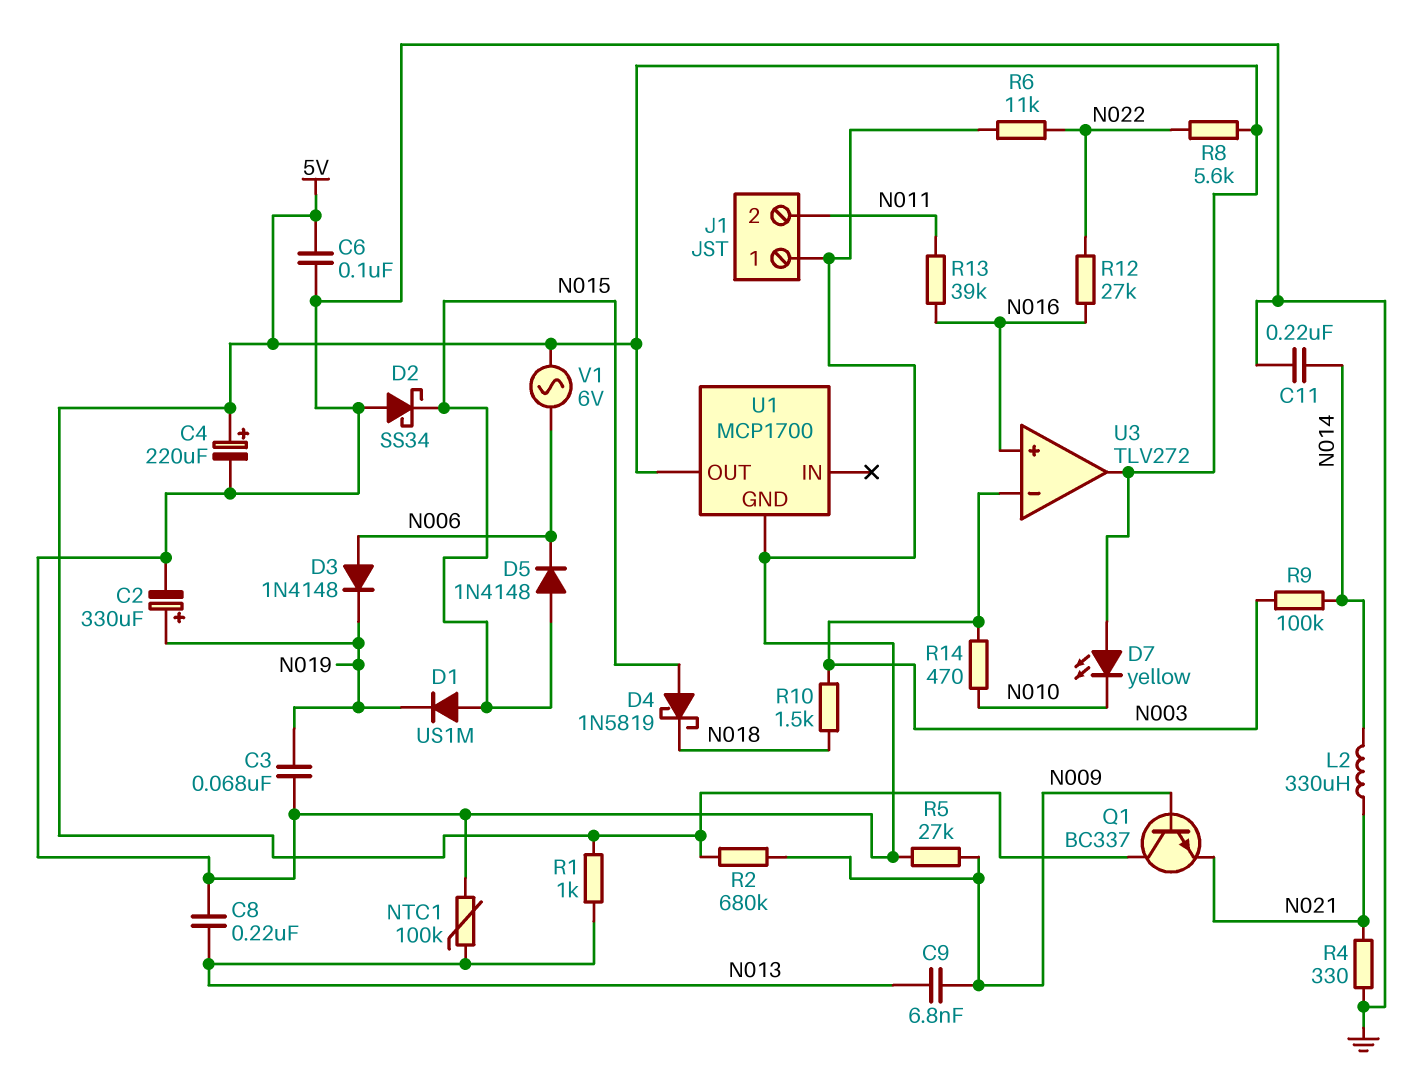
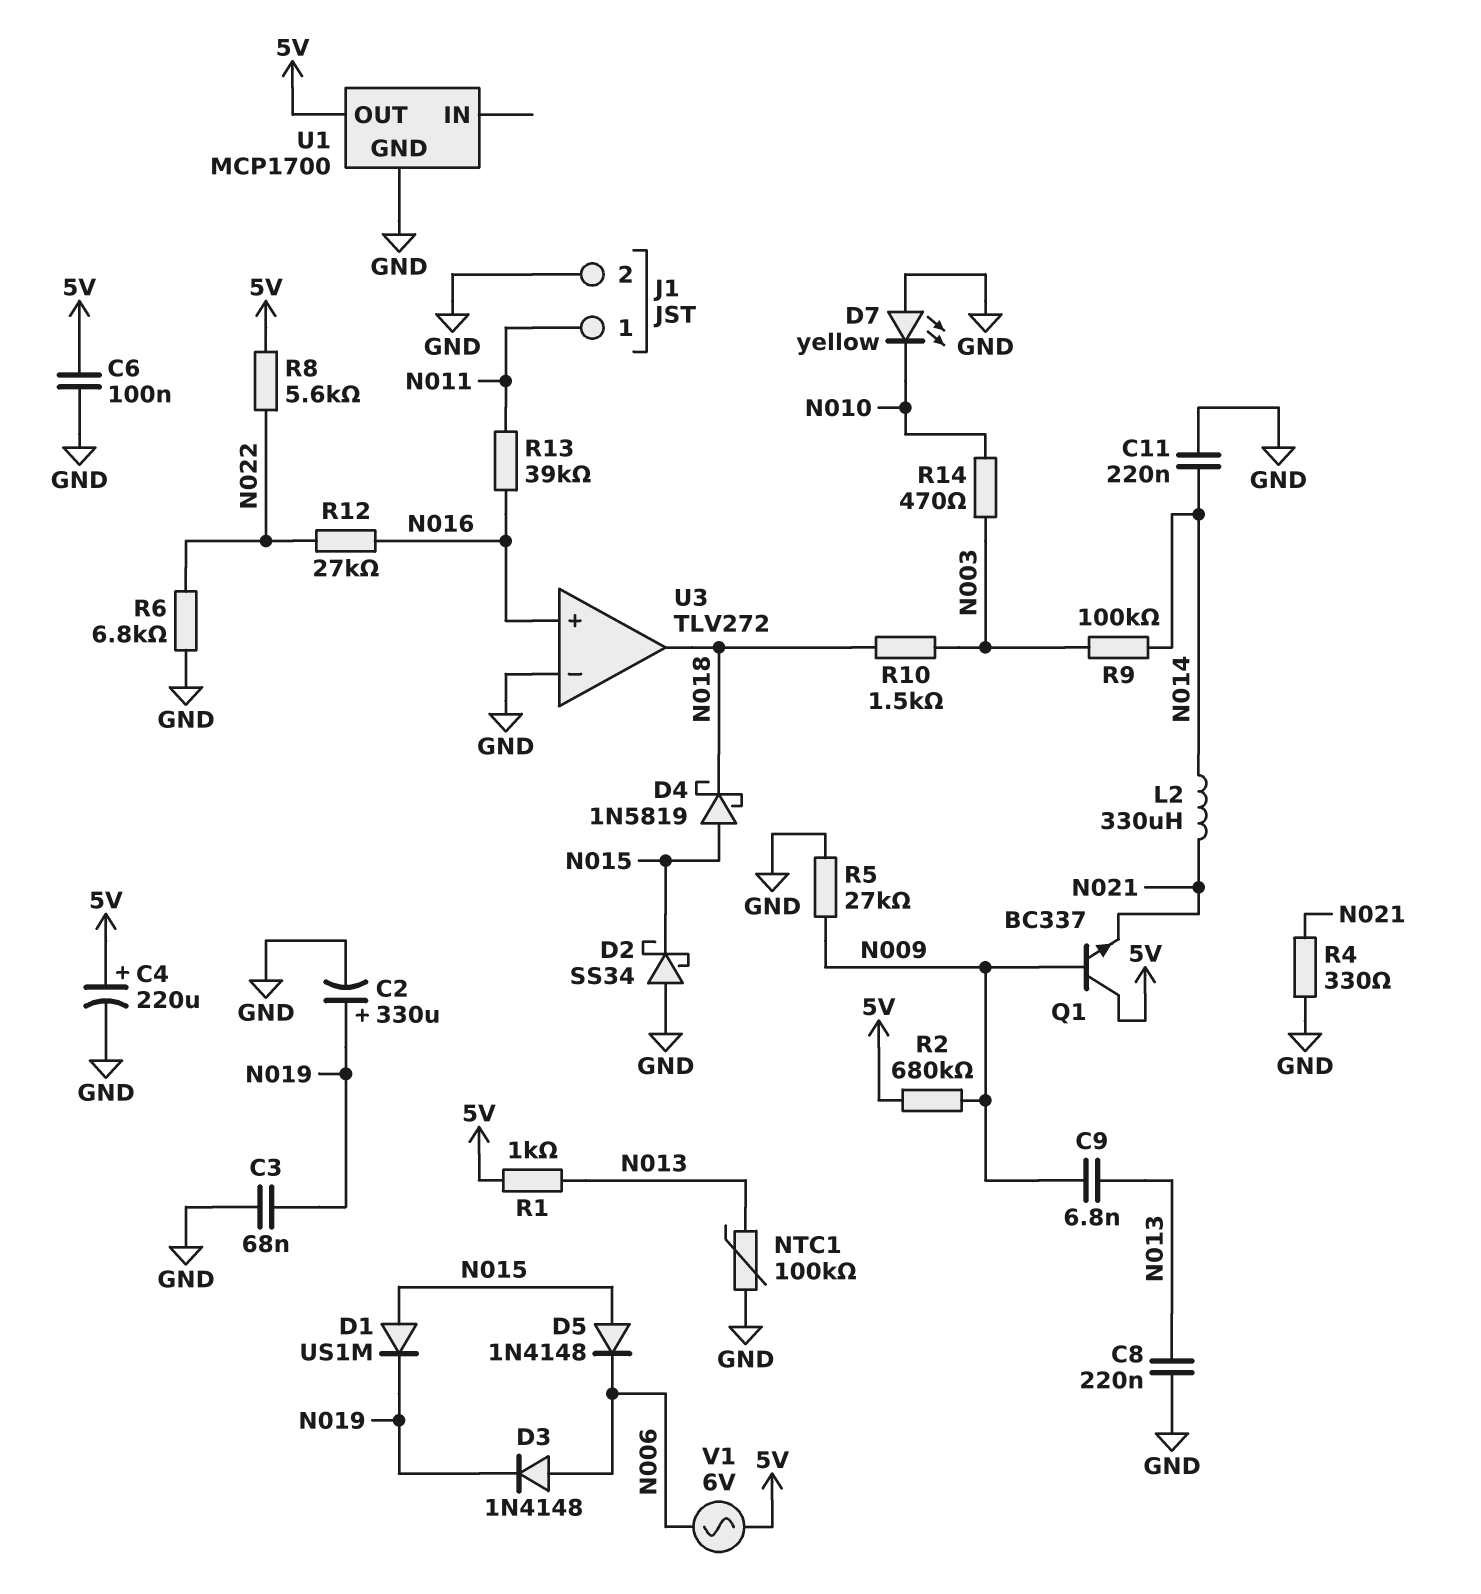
D7: LED yellow (A 5V, K N010) -> LED yellow (A GND, K N010)
J1 pin 1: GND -> N011
J1 pin 2: N011 -> GND
R6: 11k (GND, N022) -> 6.8k (GND, N022)
U3 pin in-: N003 -> GND
U3 pin out: 5V -> N018

